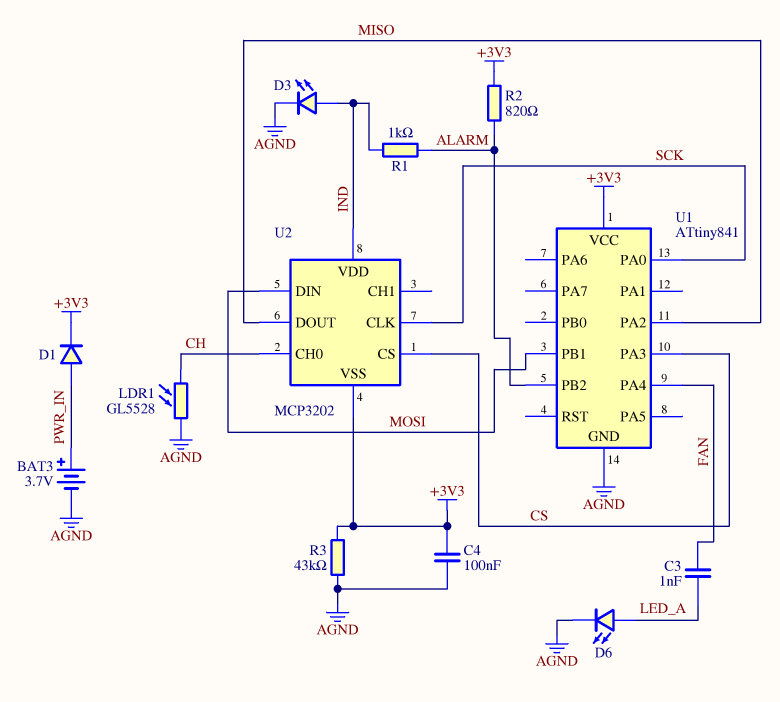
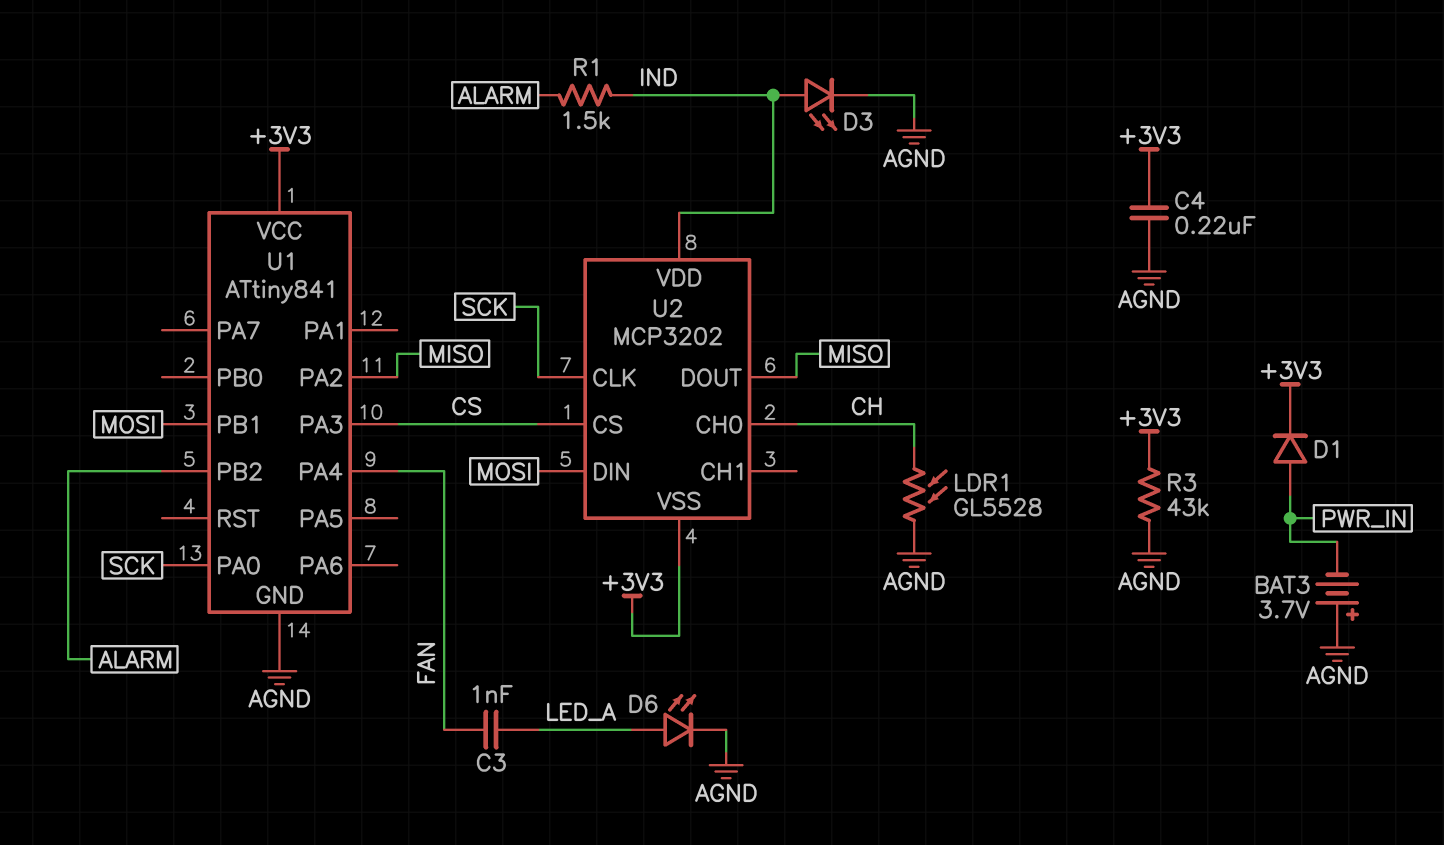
BAT3: 3.7V (plus PWR_IN, minus AGND) -> 3.7V (plus AGND, minus PWR_IN)
C4: 100nF (+3V3, AGND) -> 220nF (+3V3, AGND)
R1: 1k (ALARM, IND) -> 1.5k (ALARM, IND)
R2: 820 (+3V3, ALARM) -> none

